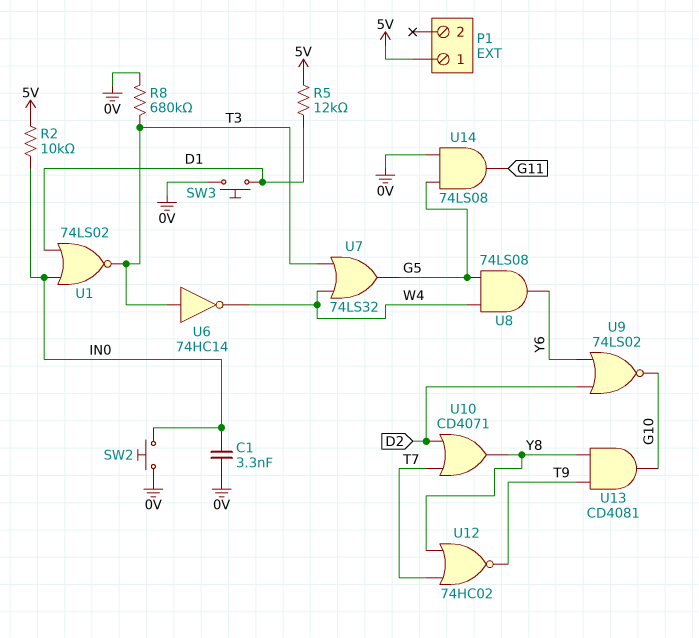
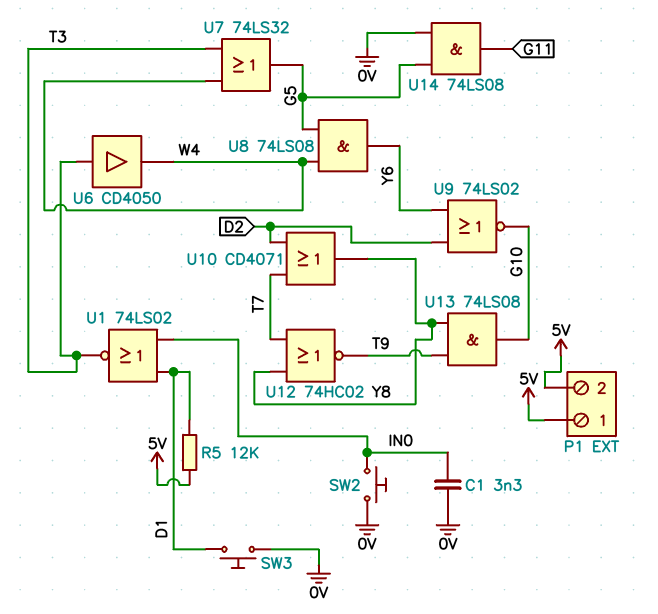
P1 pin 2: none -> 5V
R2: 10k (5V, IN0) -> none
R8: 680k (0V, T3) -> none
U6: NOT 74HC14 (in T3, out W4) -> buffer CD4050 (in T3, out W4)
U13: AND CD4081 (in T9, in Y8, out G10) -> AND 74LS08 (in T9, in Y8, out G10)

